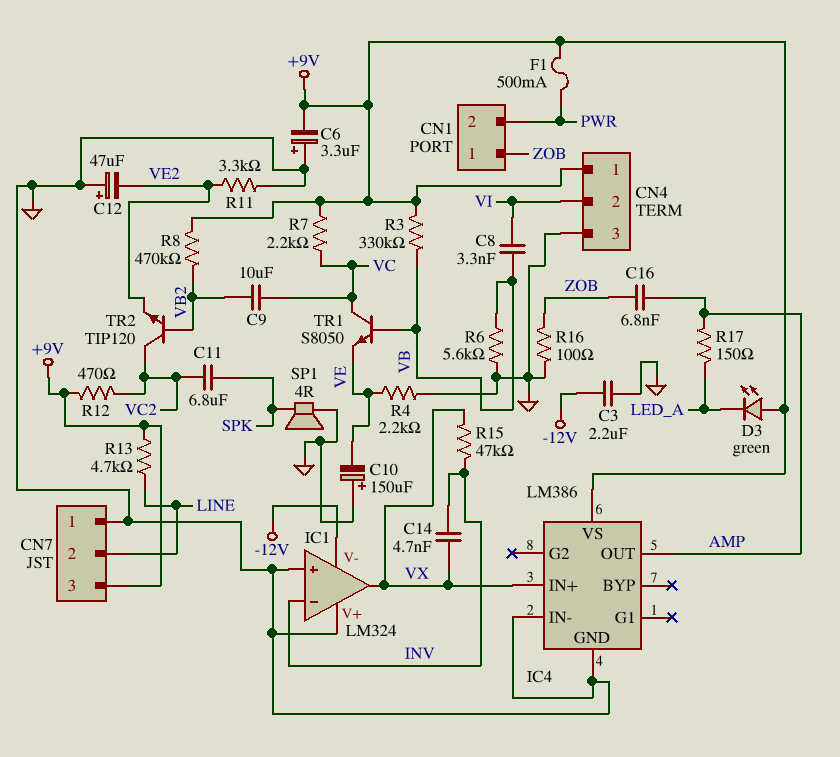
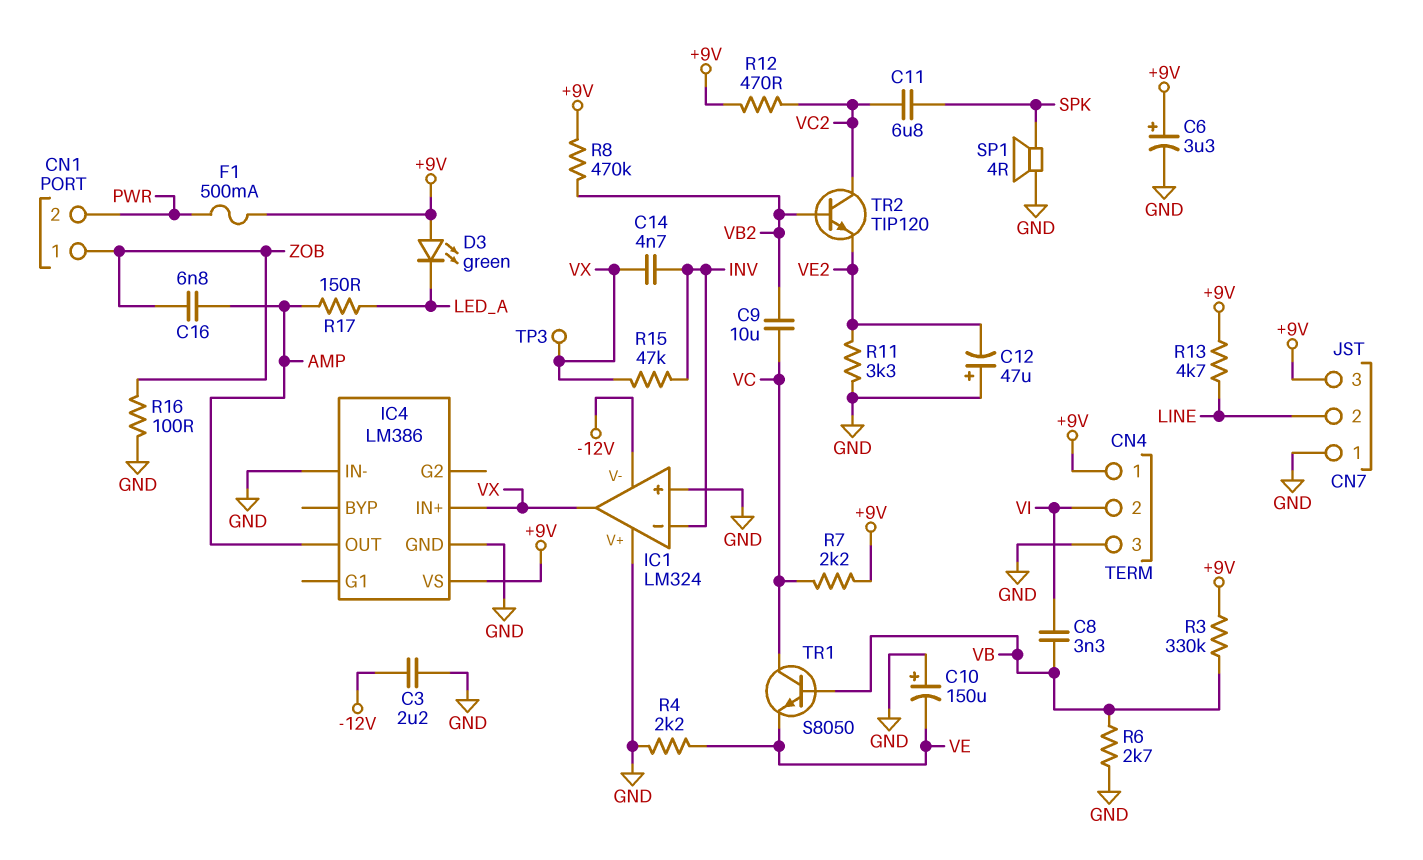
C6: 3.3uF (plus GND, minus +9V) -> 3.3uF (plus +9V, minus GND)
R6: 5.6k (GND, VB) -> 2.7k (GND, VB)
TP3: none -> test point (VX)

